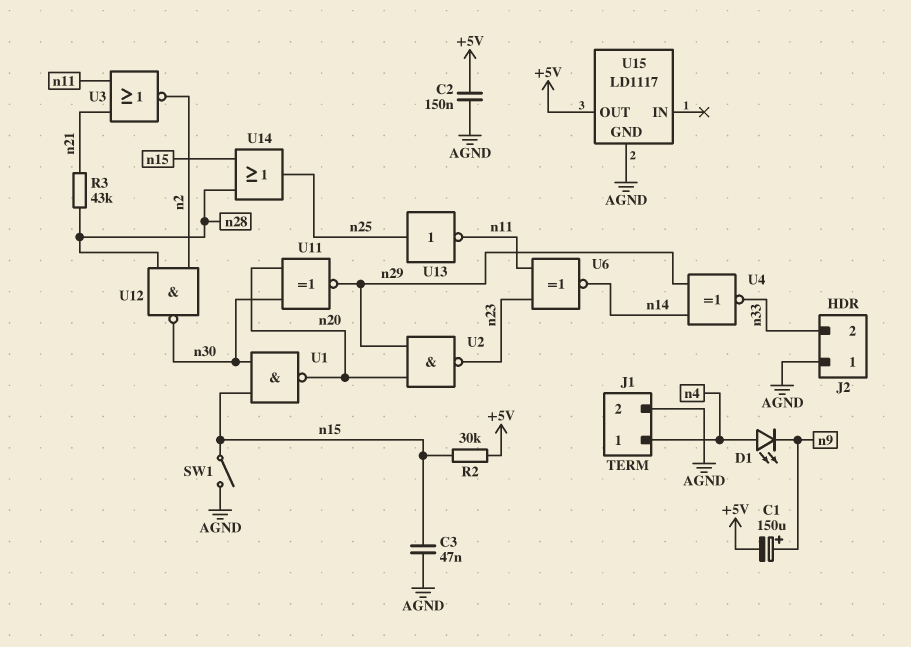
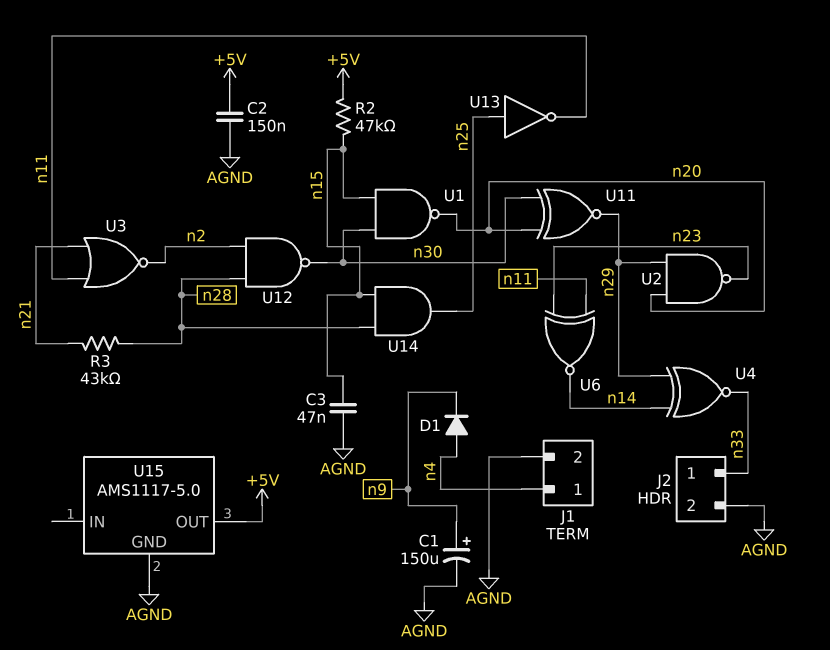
C1: 150uF (plus n9, minus +5V) -> 150uF (plus n9, minus AGND)
D1: LED (A n4, K n9) -> diode (A n4, K n9)
J2 pin 1: AGND -> n33
J2 pin 2: n33 -> AGND
R2: 30k (+5V, n15) -> 47k (+5V, n15)
SW1: switch (AGND, n15) -> none
U14: OR (in n15, in n28, out n25) -> AND (in n15, in n28, out n25)
U15: LD1117 -> AMS1117-5.0

